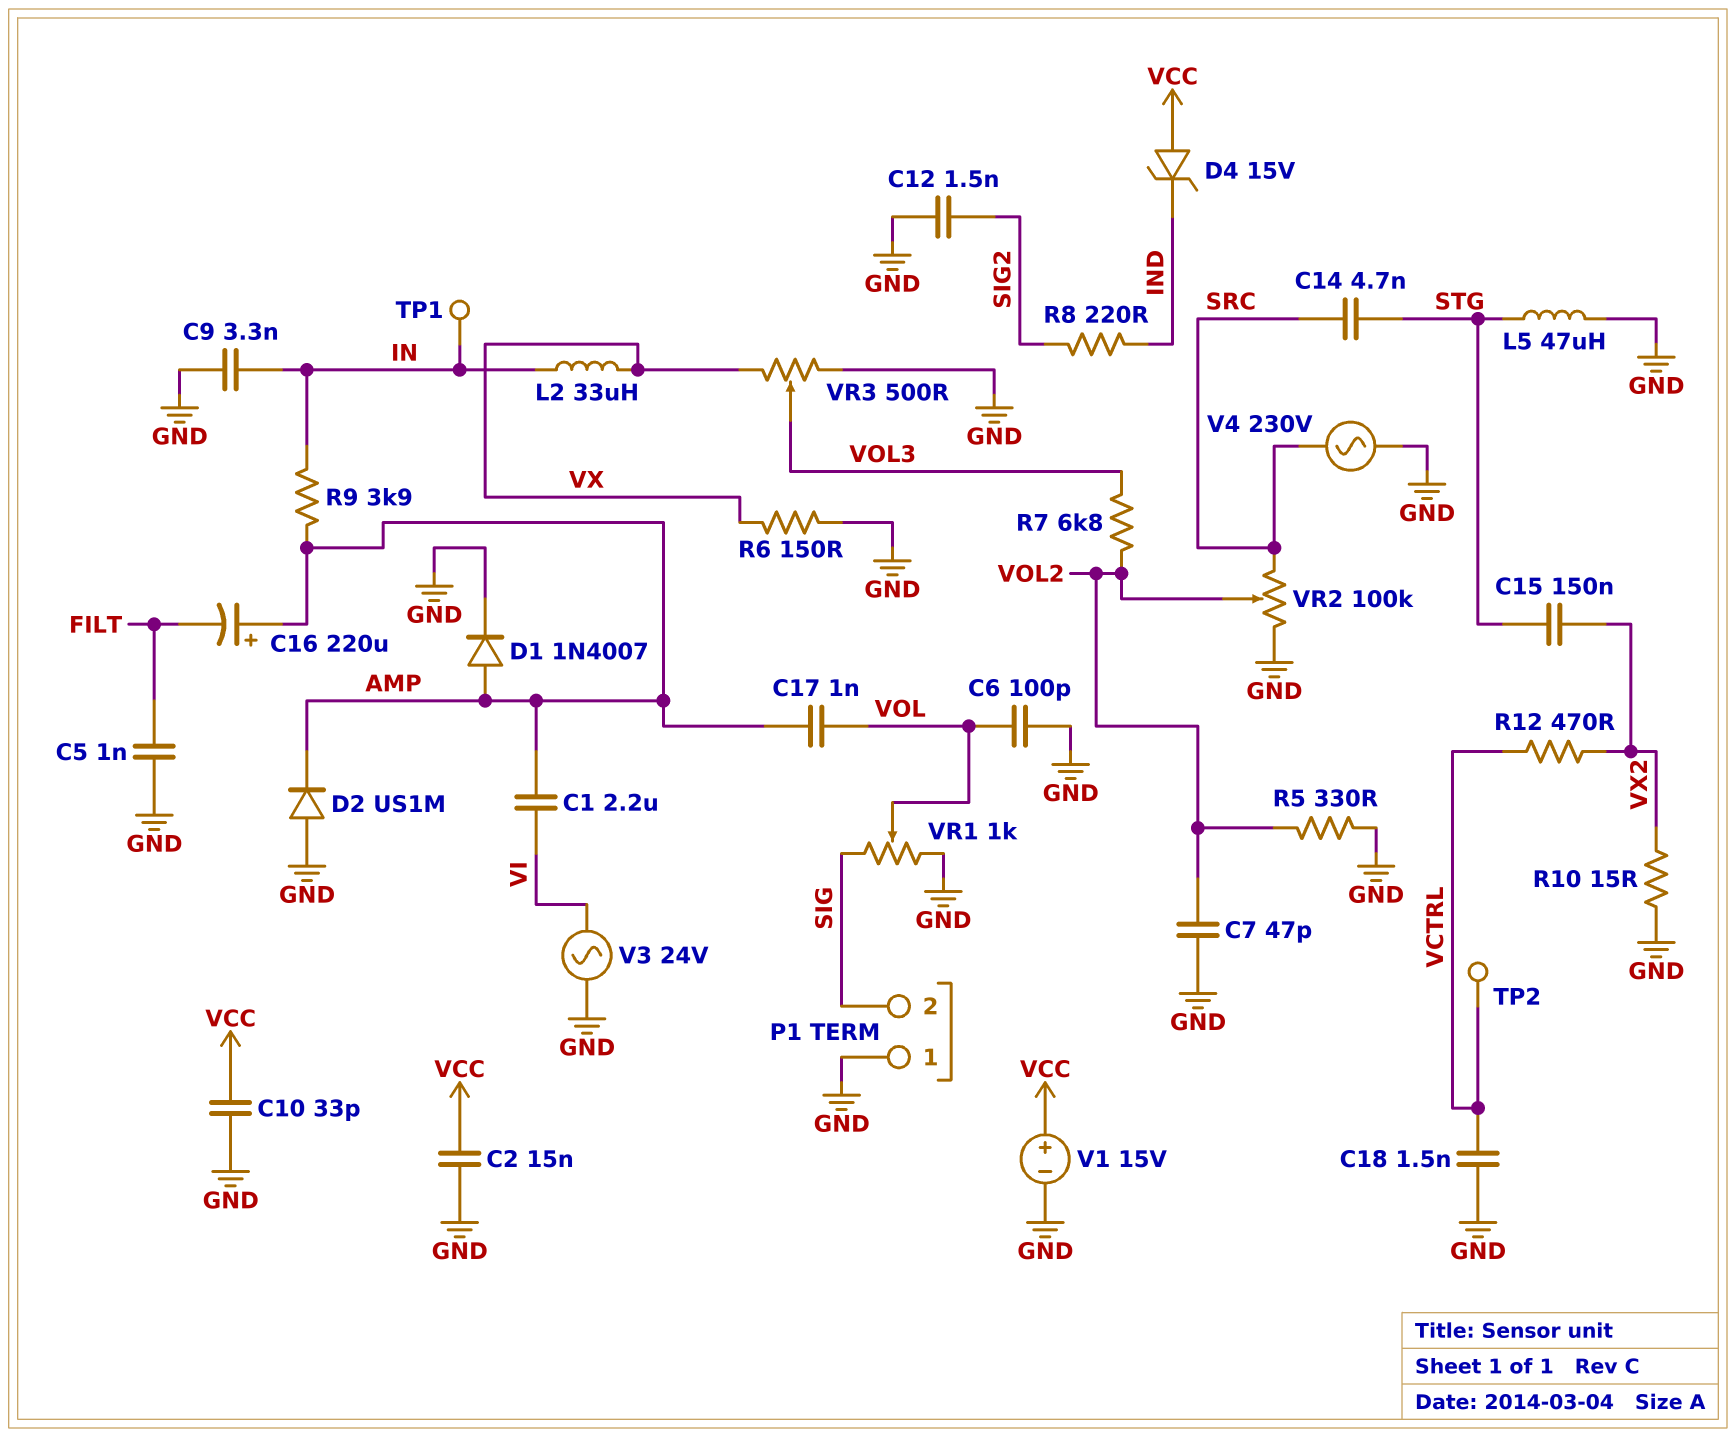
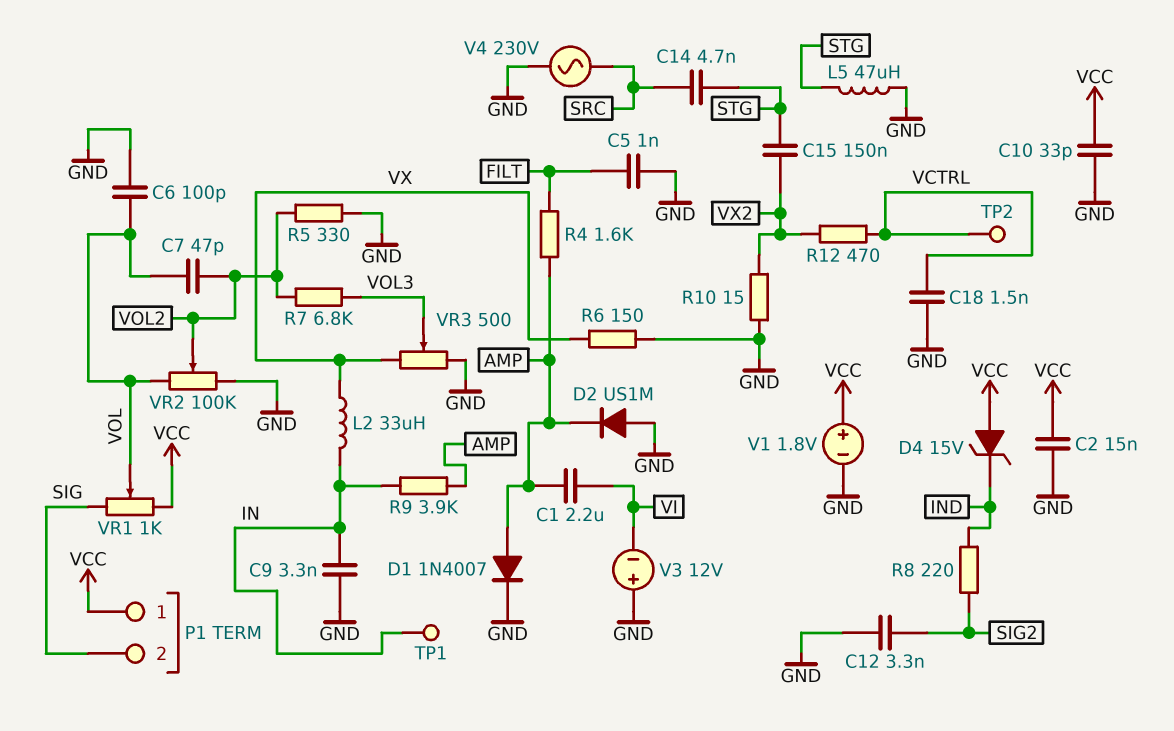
C7: 47pF (GND, VOL2) -> 47pF (VOL, VOL2)
C12: 1.5nF (GND, SIG2) -> 3.3nF (GND, SIG2)
C16: 220uF (plus AMP, minus FILT) -> none
C17: 1nF (AMP, VOL) -> none
P1 pin 1: GND -> VCC
R4: none -> 1.6k (AMP, FILT)
V1: 15V (plus VCC, minus GND) -> 1.8V (plus VCC, minus GND)
V3: AC 24V (GND, VI) -> 12V (plus GND, minus VI)
VR1: 1k (GND, SIG, wiper VOL) -> 1k (SIG, VCC, wiper VOL)
VR2: 100k (GND, SRC, wiper VOL2) -> 100k (GND, VOL, wiper VOL2)

